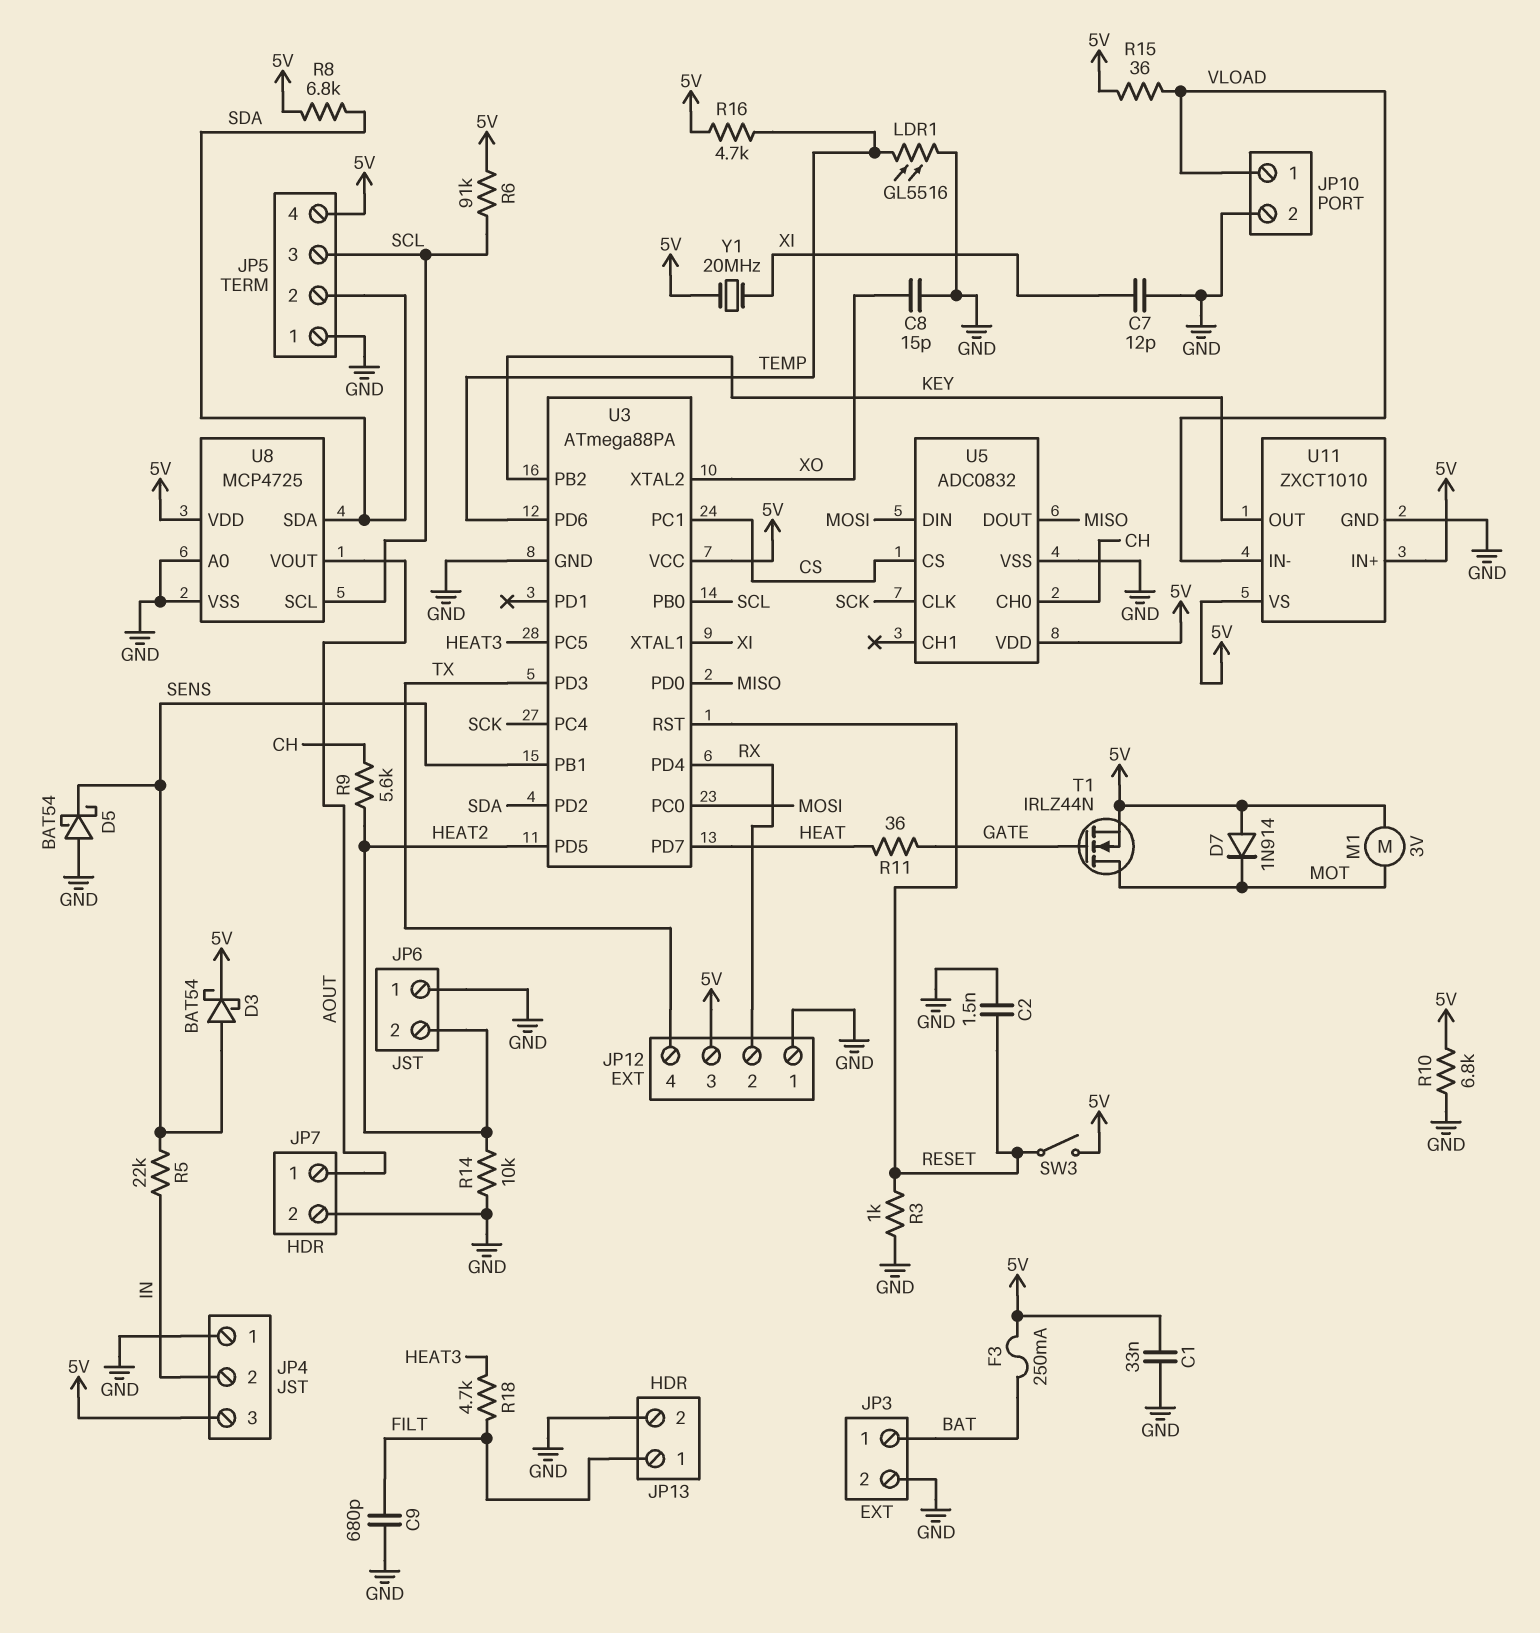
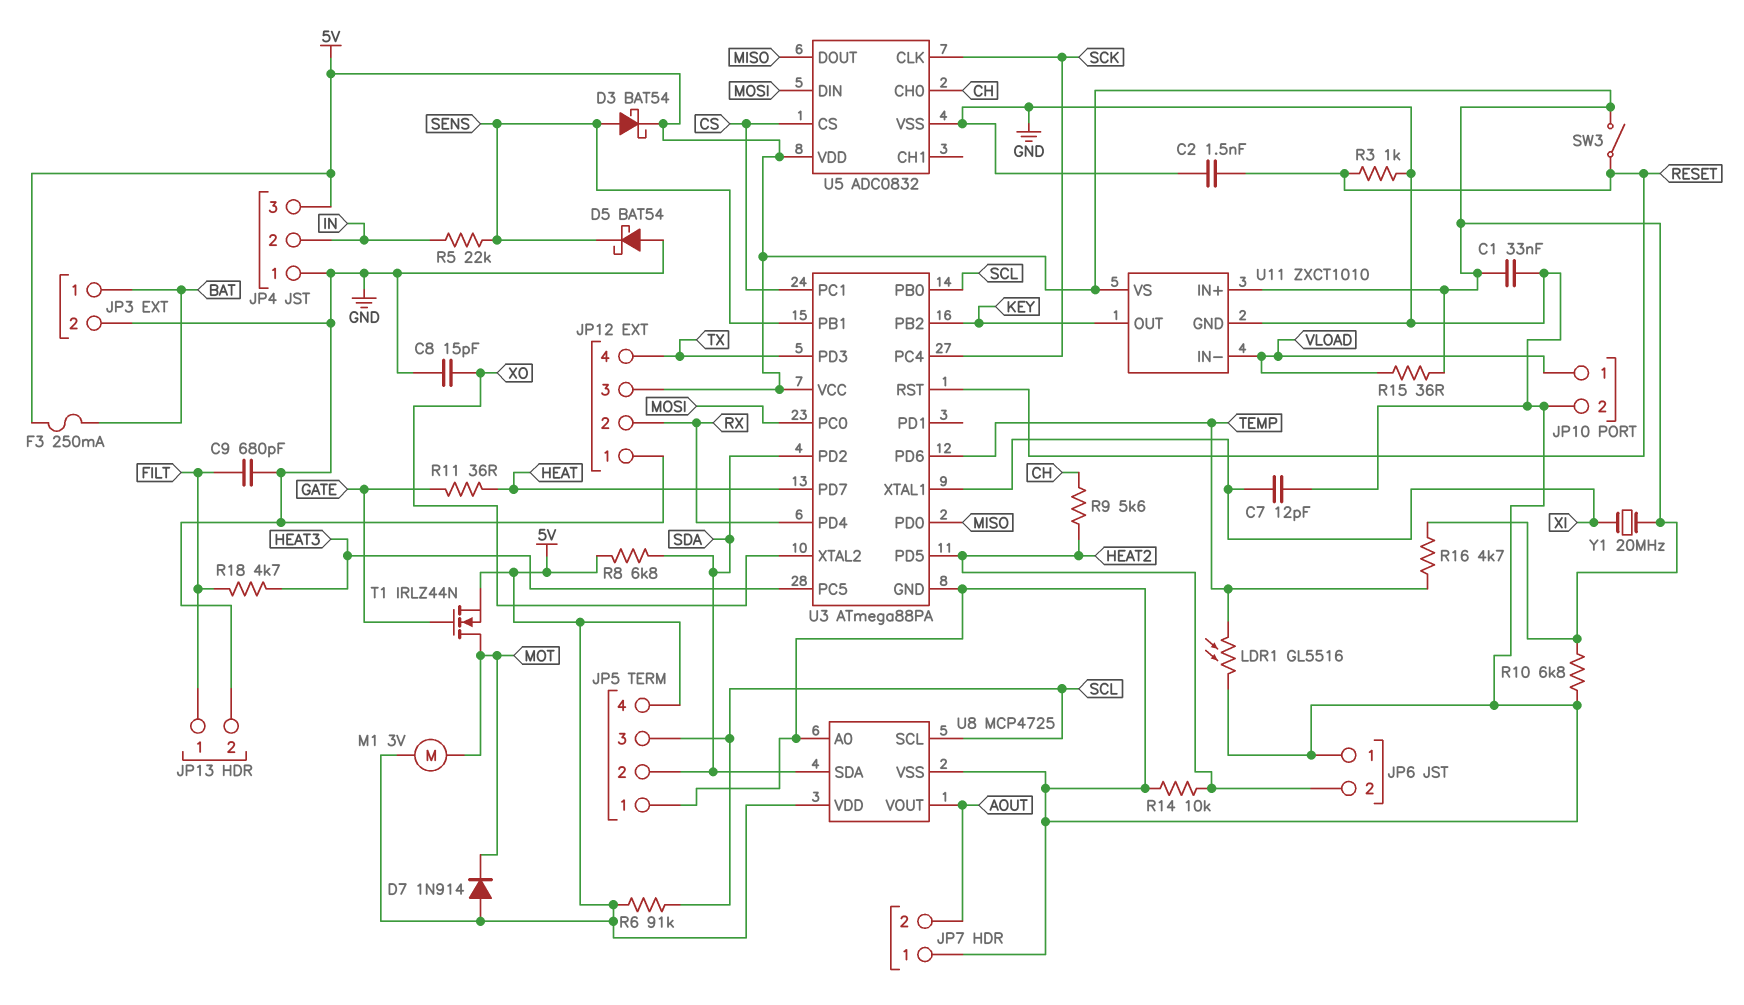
JP7 pin 1: AOUT -> GND
JP7 pin 2: GND -> AOUT

